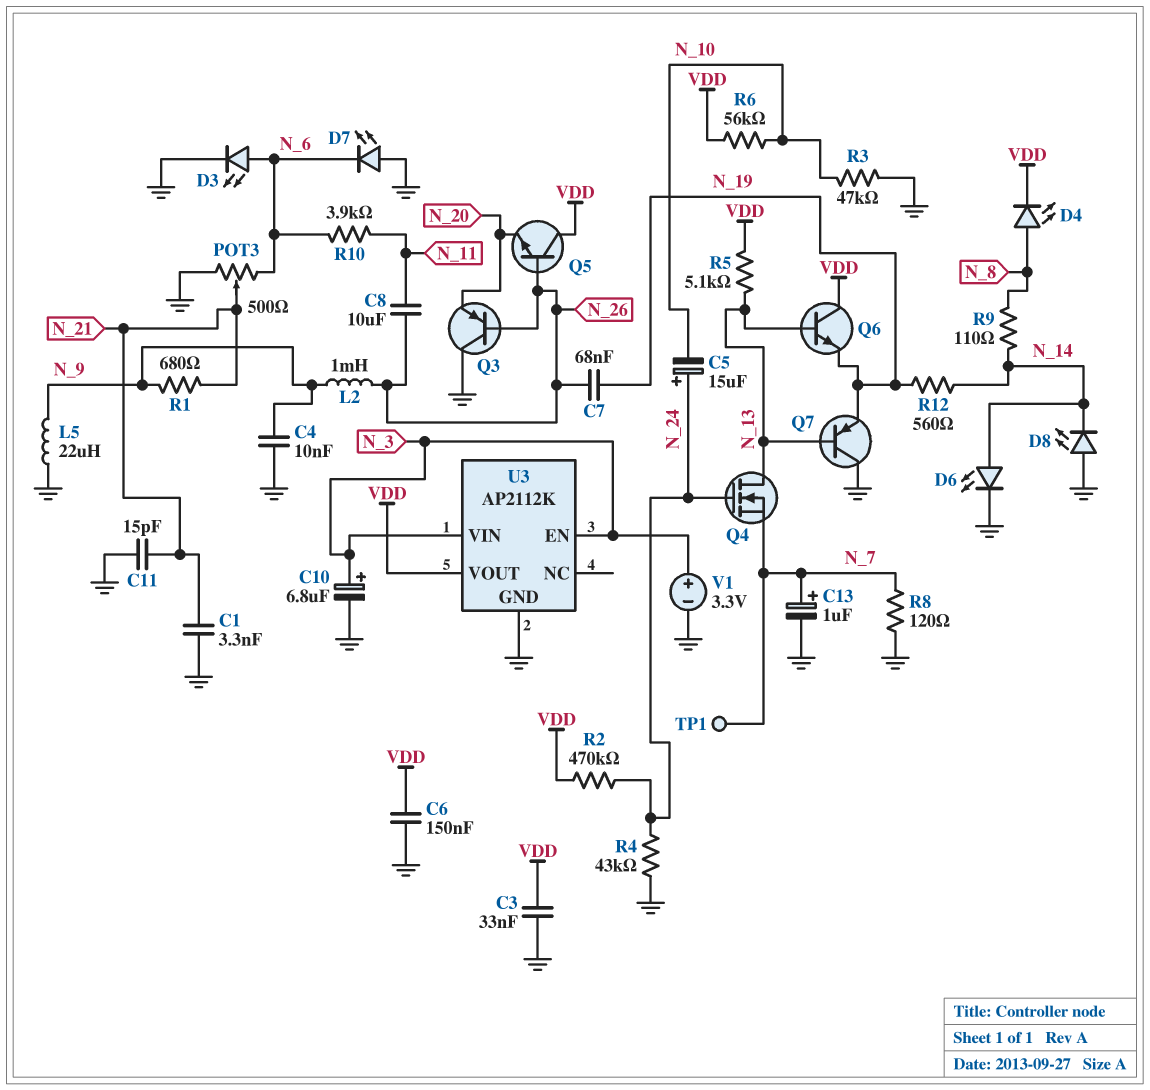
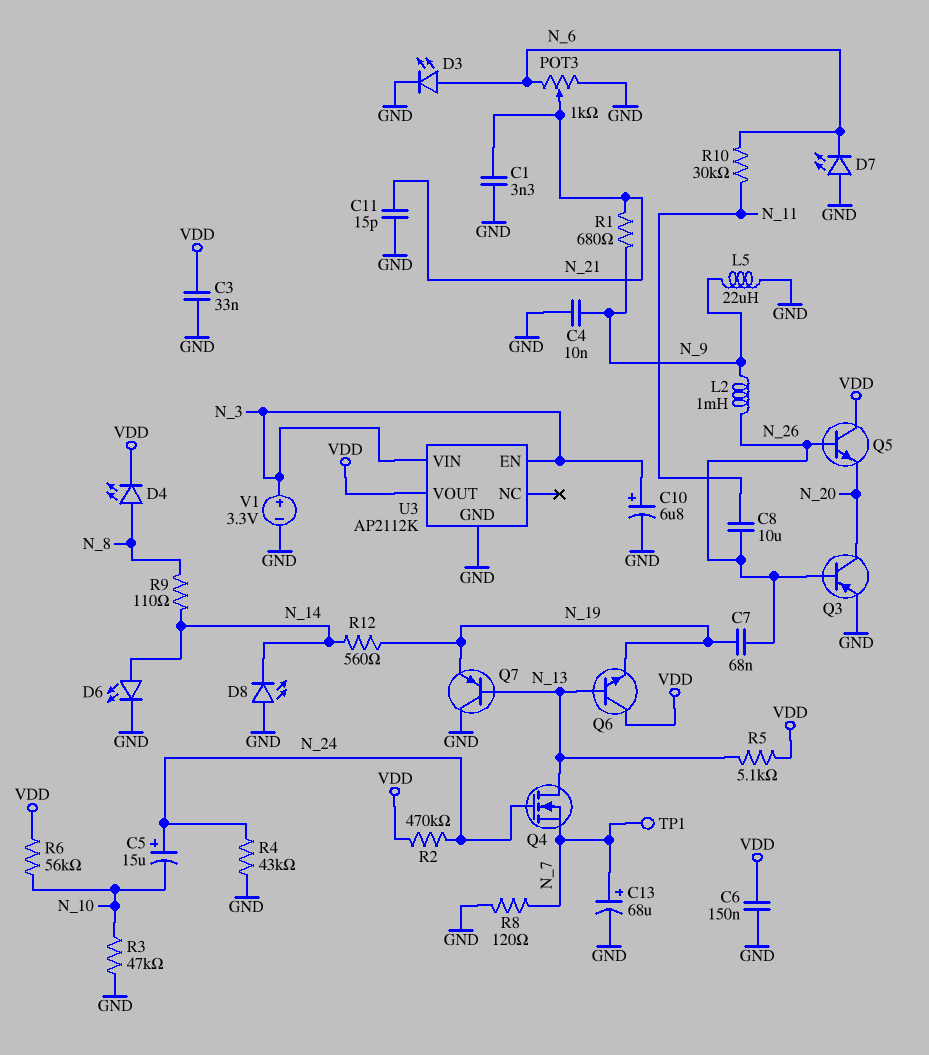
C13: 1uF (plus N_7, minus GND) -> 68uF (plus N_7, minus GND)
POT3: 500 (GND, N_6, wiper N_21) -> 1k (GND, N_6, wiper N_21)
Q3: PNP (B N_26, C GND, E N_20) -> PNP (B N_26, C N_20, E GND)
R10: 3.9k (N_6, N_11) -> 30k (N_6, N_11)

